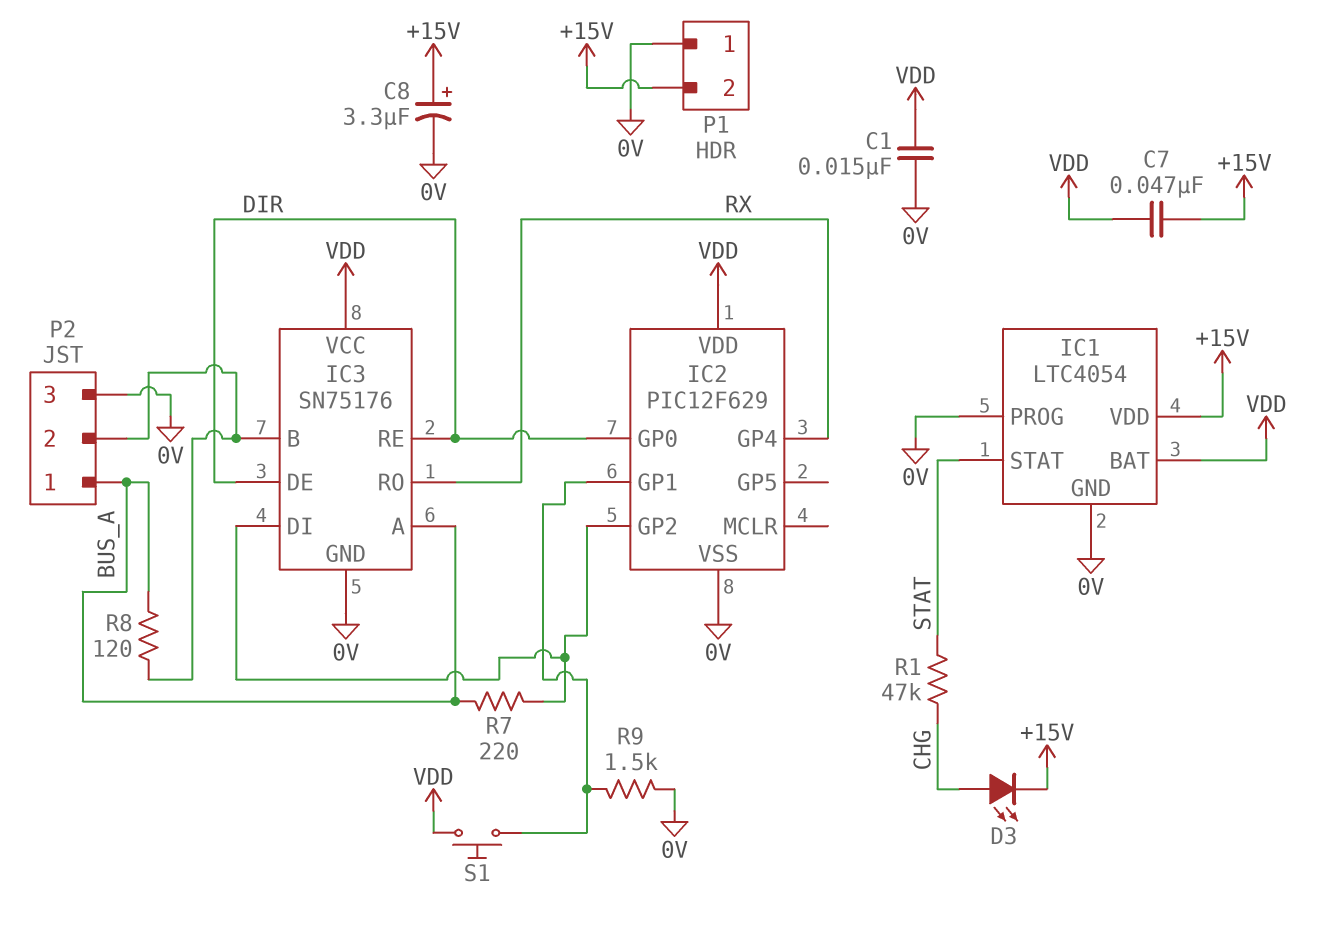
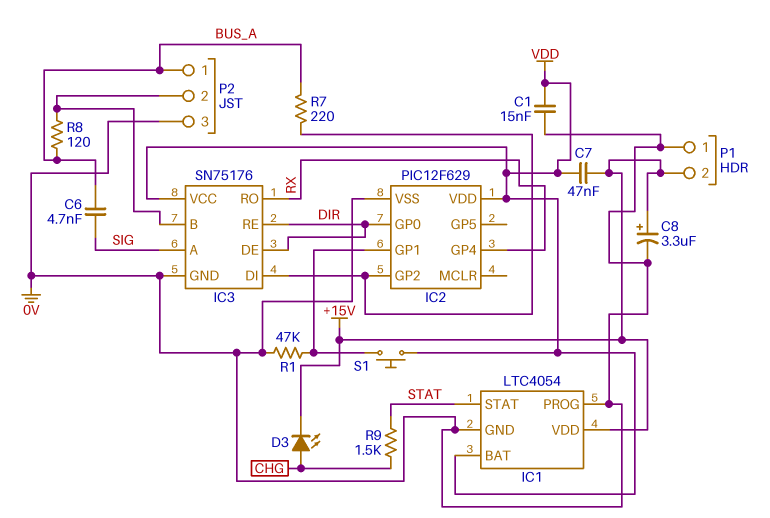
C6: none -> 4.7nF (BUS_A, SIG)
IC3 pin A: BUS_A -> SIG
R1: 47k (CHG, STAT) -> 47k (0V, IC2/GP1)
R9: 1.5k (0V, IC2/GP1) -> 1.5k (CHG, STAT)

